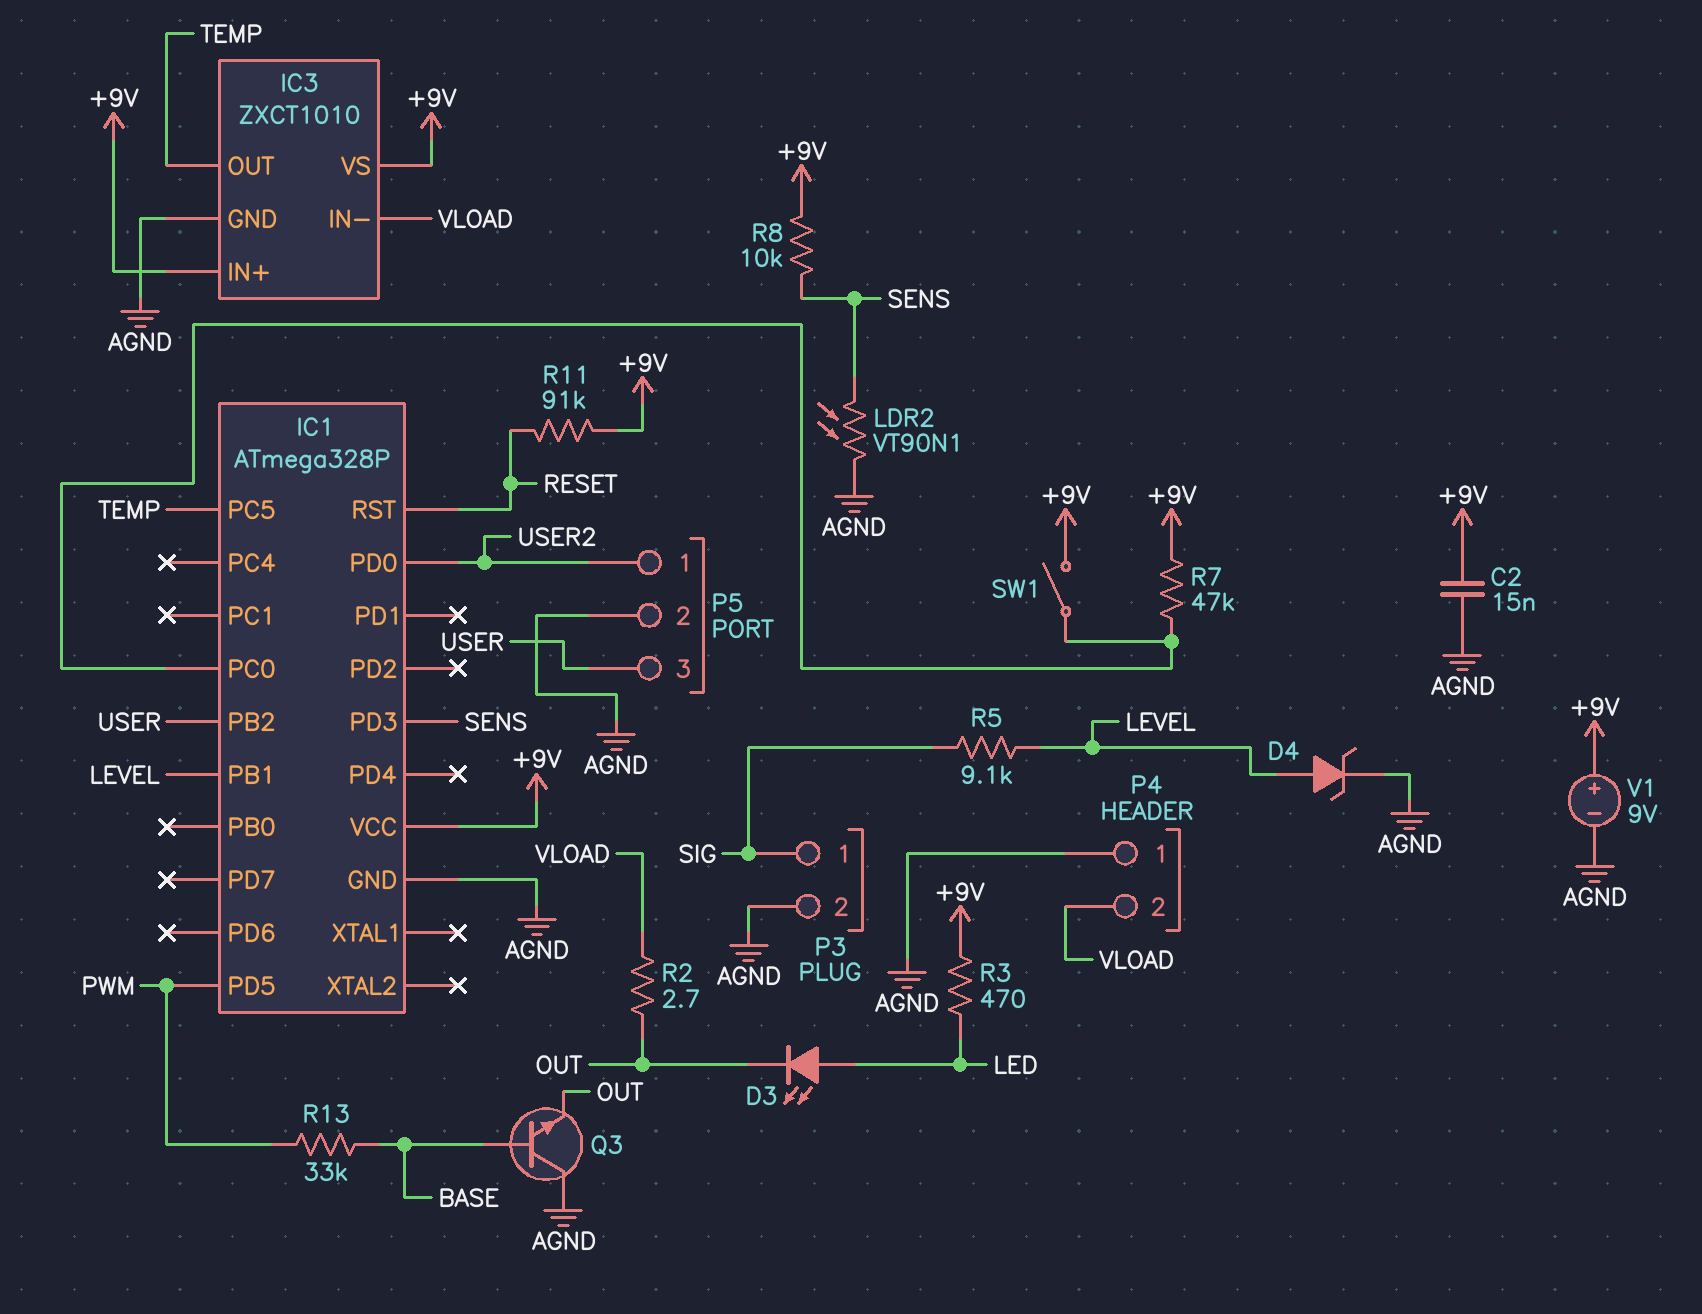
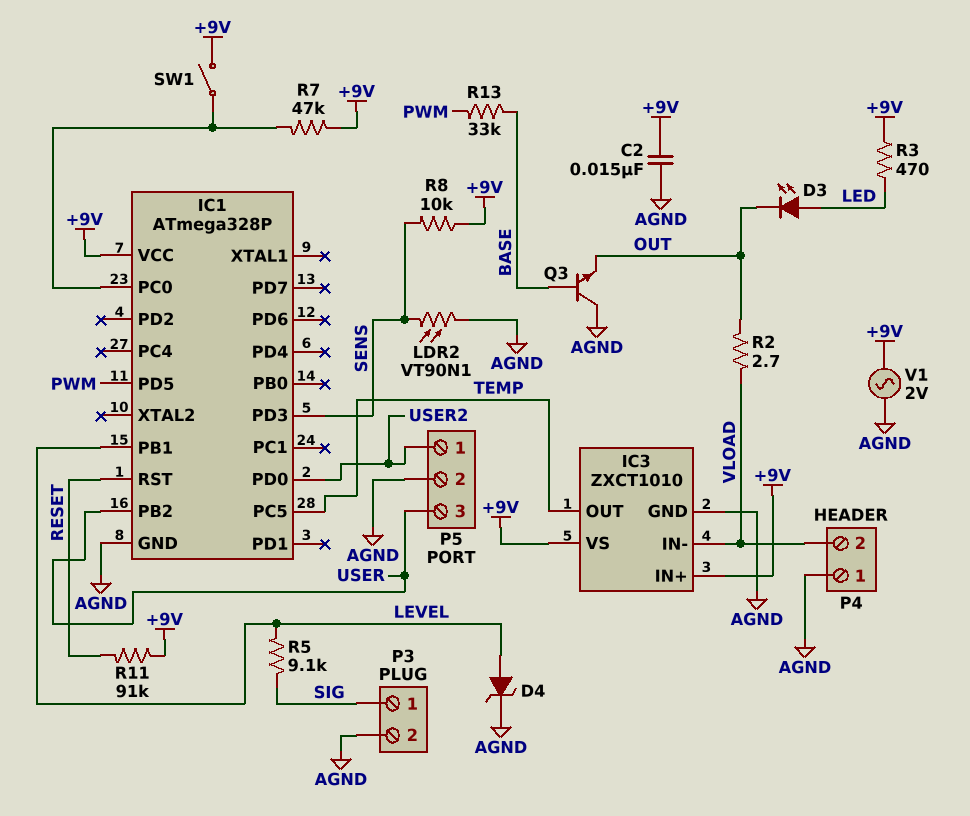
V1: 9V (plus +9V, minus AGND) -> AC 2V (+9V, AGND)

